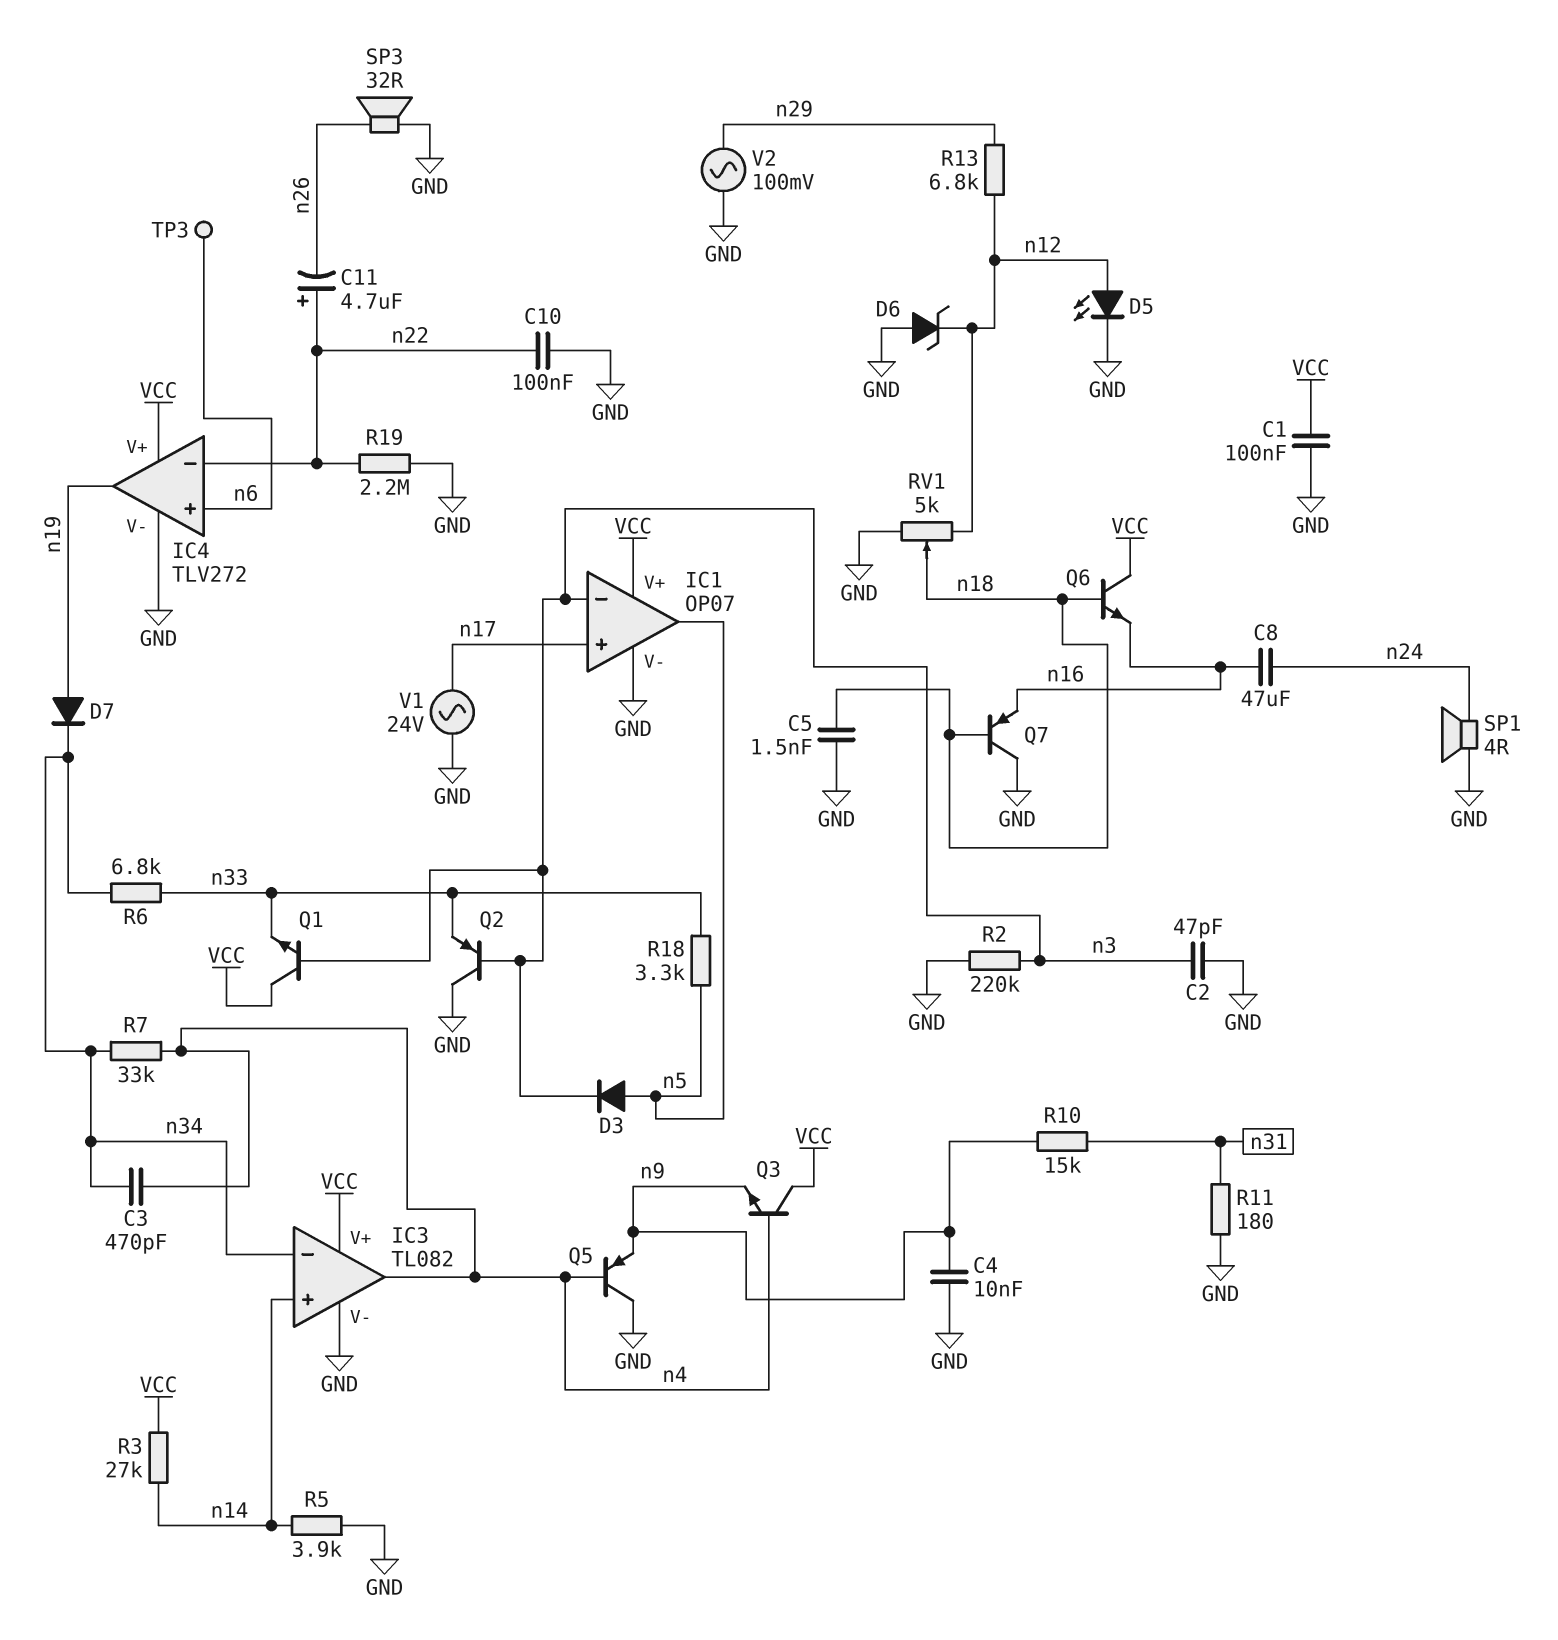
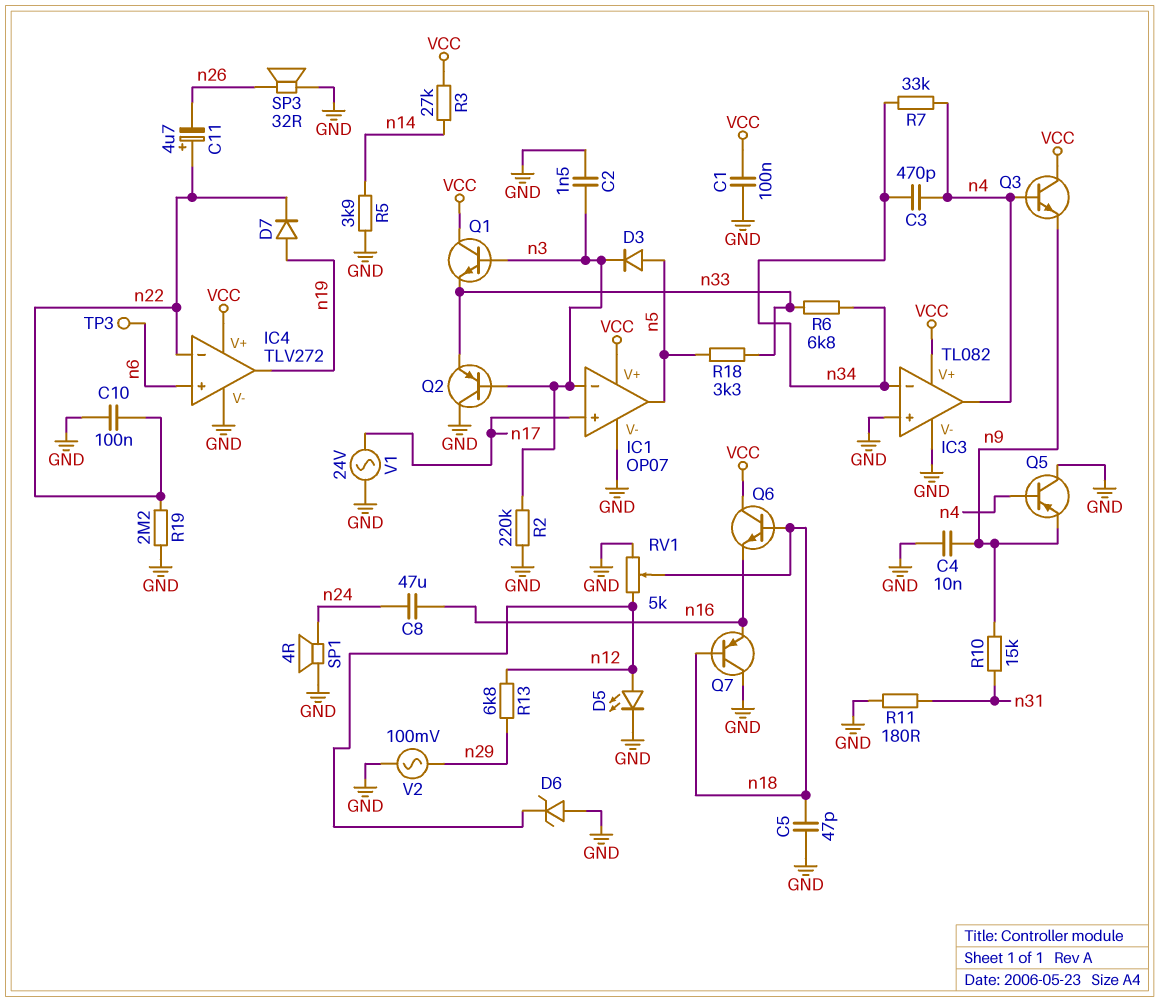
C2: 47pF (GND, n3) -> 1.5nF (GND, n3)
C5: 1.5nF (GND, n18) -> 47pF (GND, n18)
D7: diode (A n19, K n34) -> diode (A n19, K n22)
IC3 pin in+: n14 -> GND

